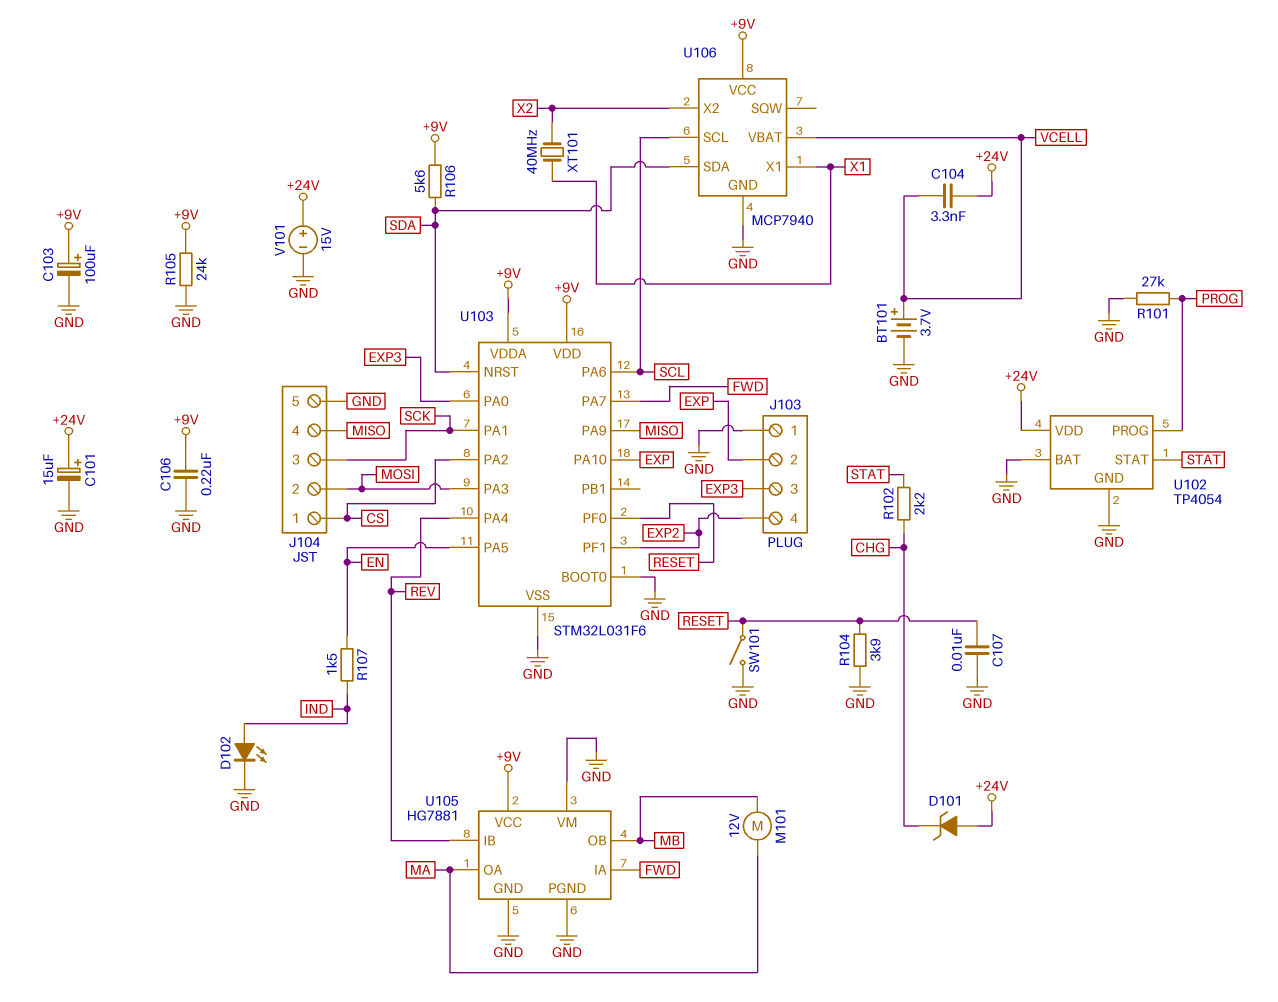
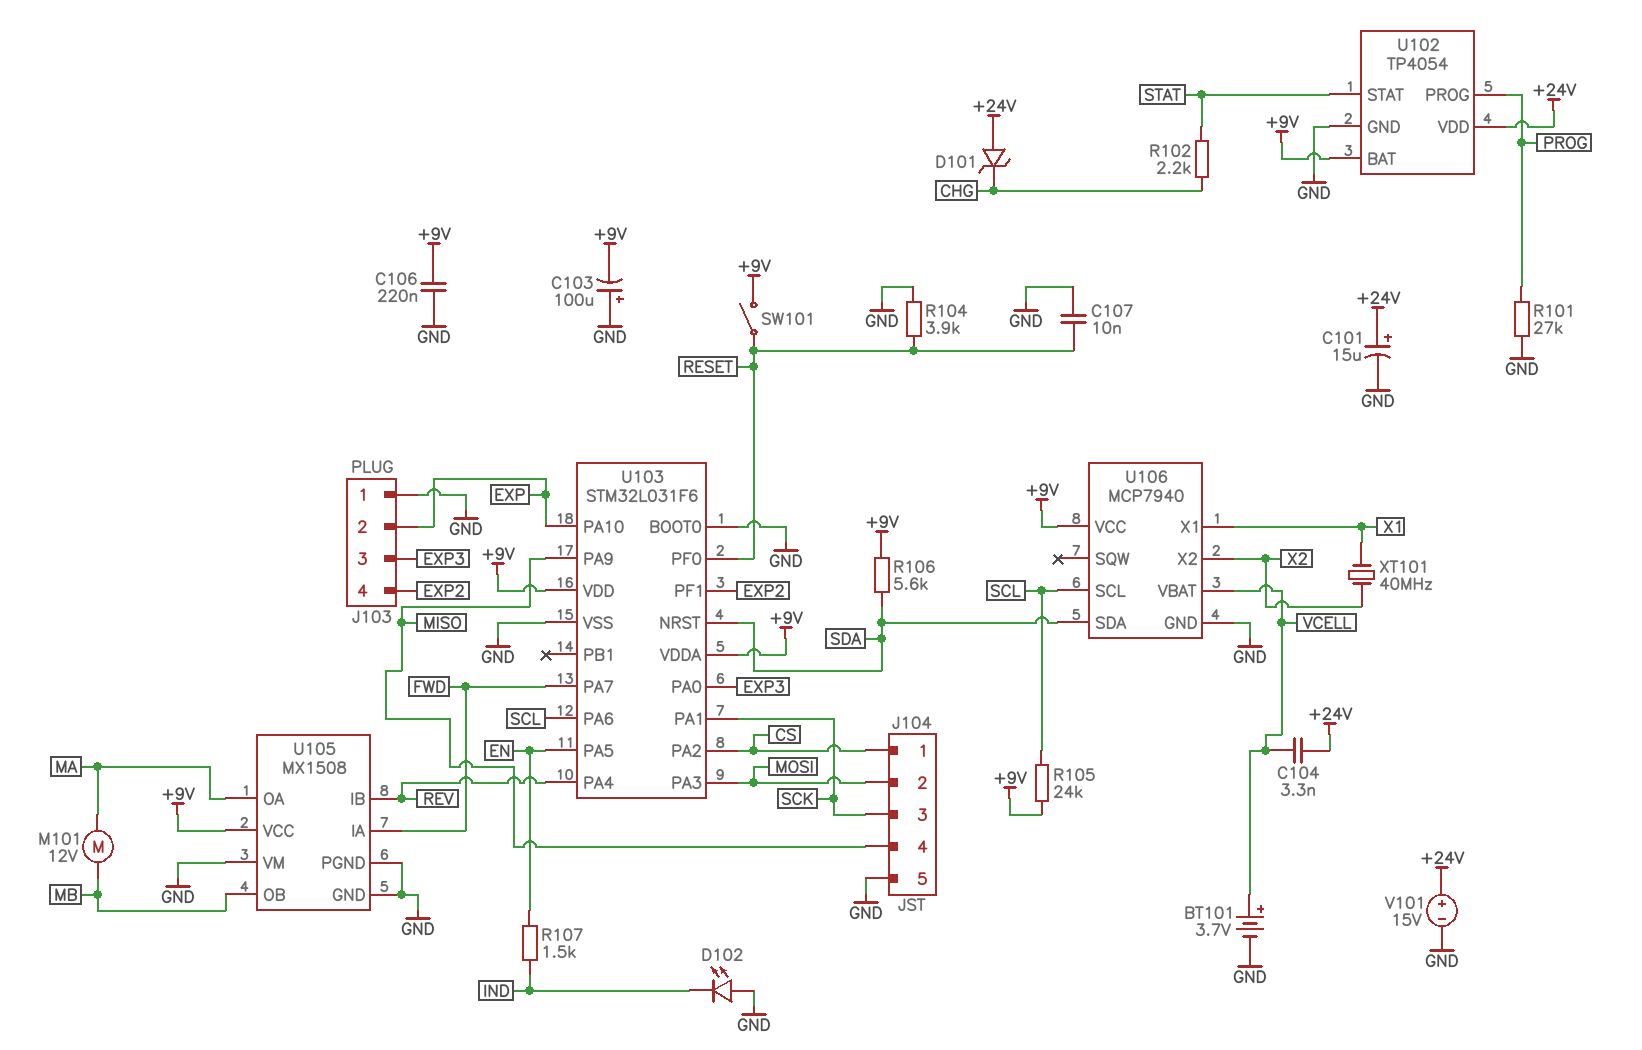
C103: 100uF (plus +9V, minus GND) -> 100uF (plus GND, minus +9V)
D102: LED (A IND, K GND) -> LED (A GND, K IND)
R105: 24k (+9V, GND) -> 24k (+9V, SCL)
SW101: switch (GND, RESET) -> switch (+9V, RESET)
U102 pin BAT: GND -> +9V
U105: HG7881 -> MX1508

